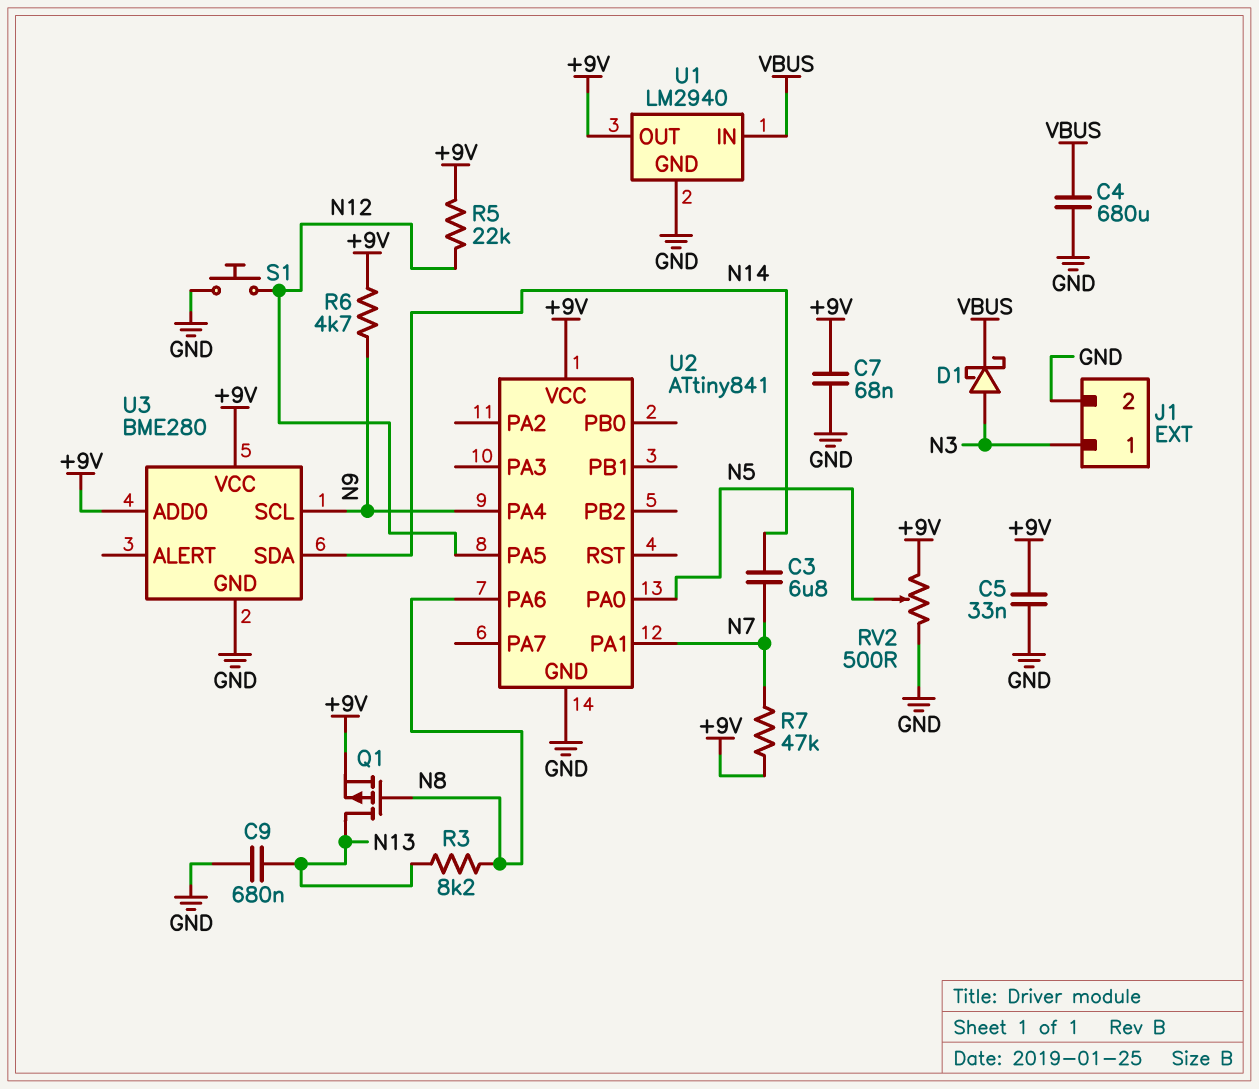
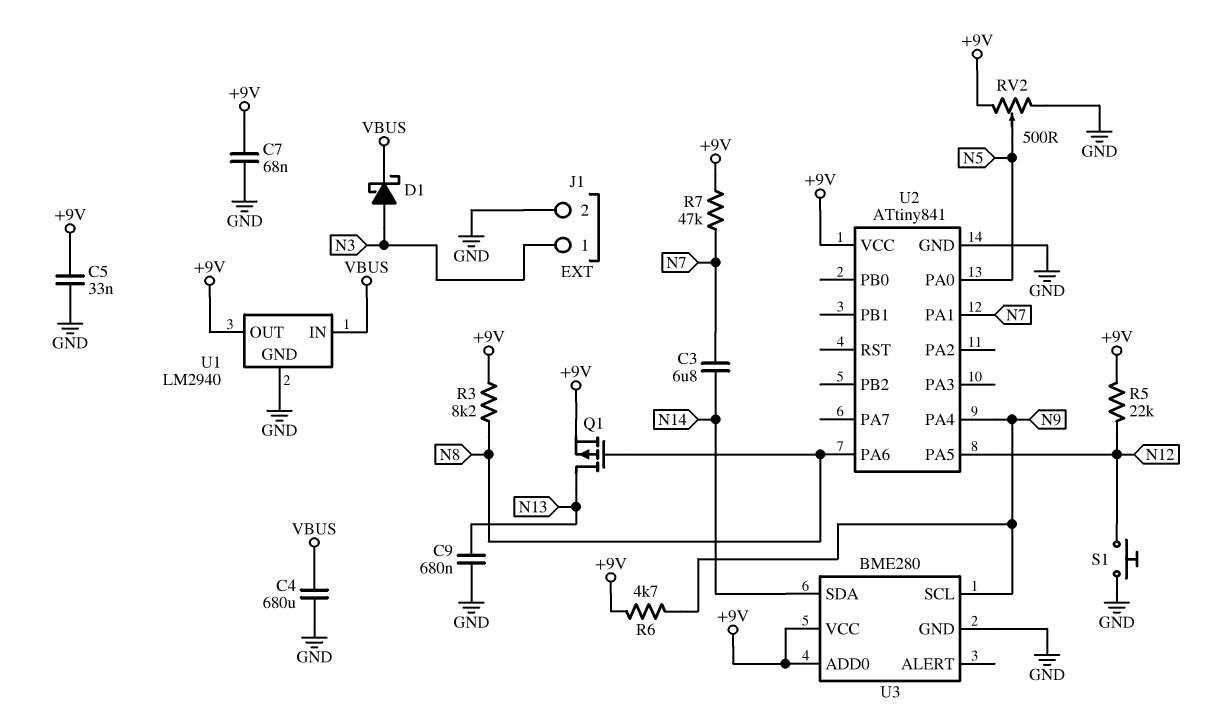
R3: 8.2k (N8, N13) -> 8.2k (+9V, N8)

